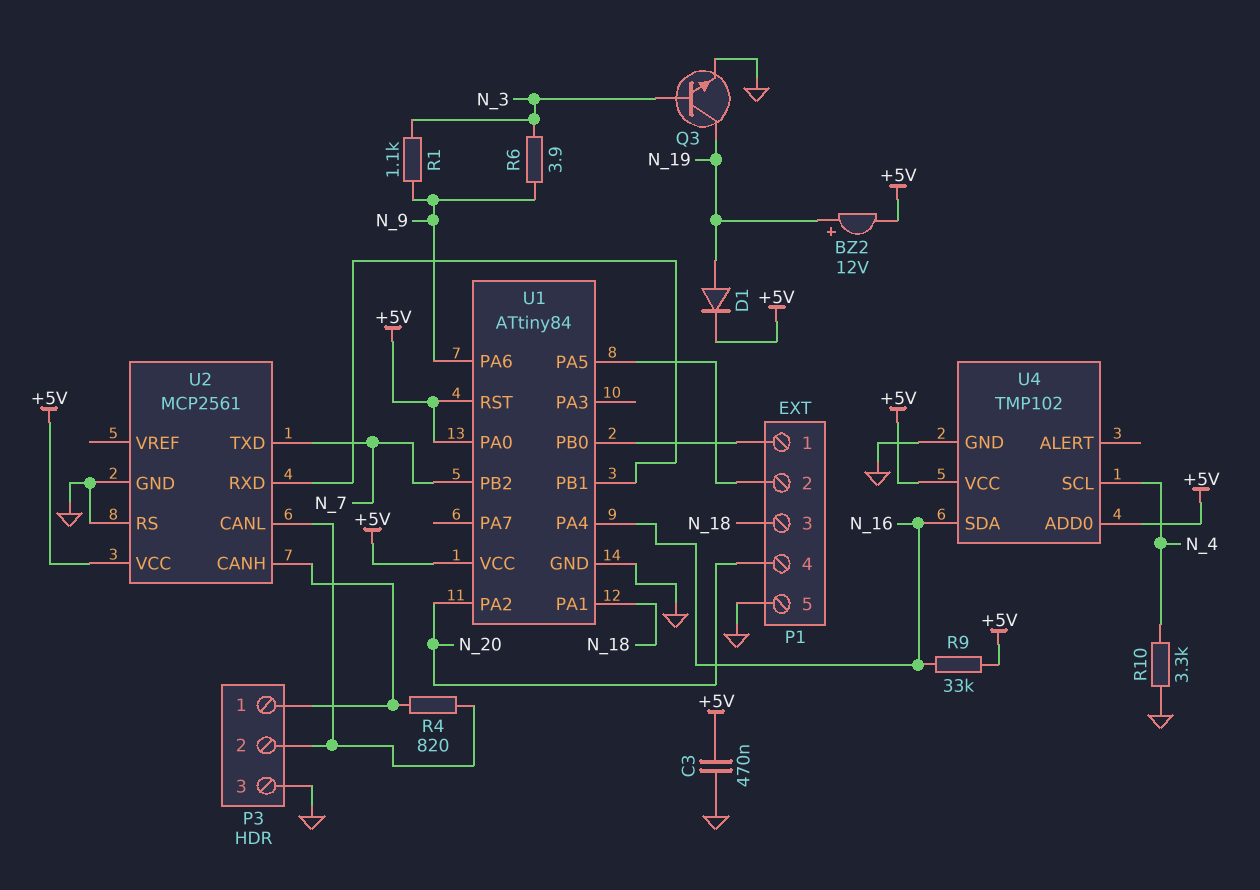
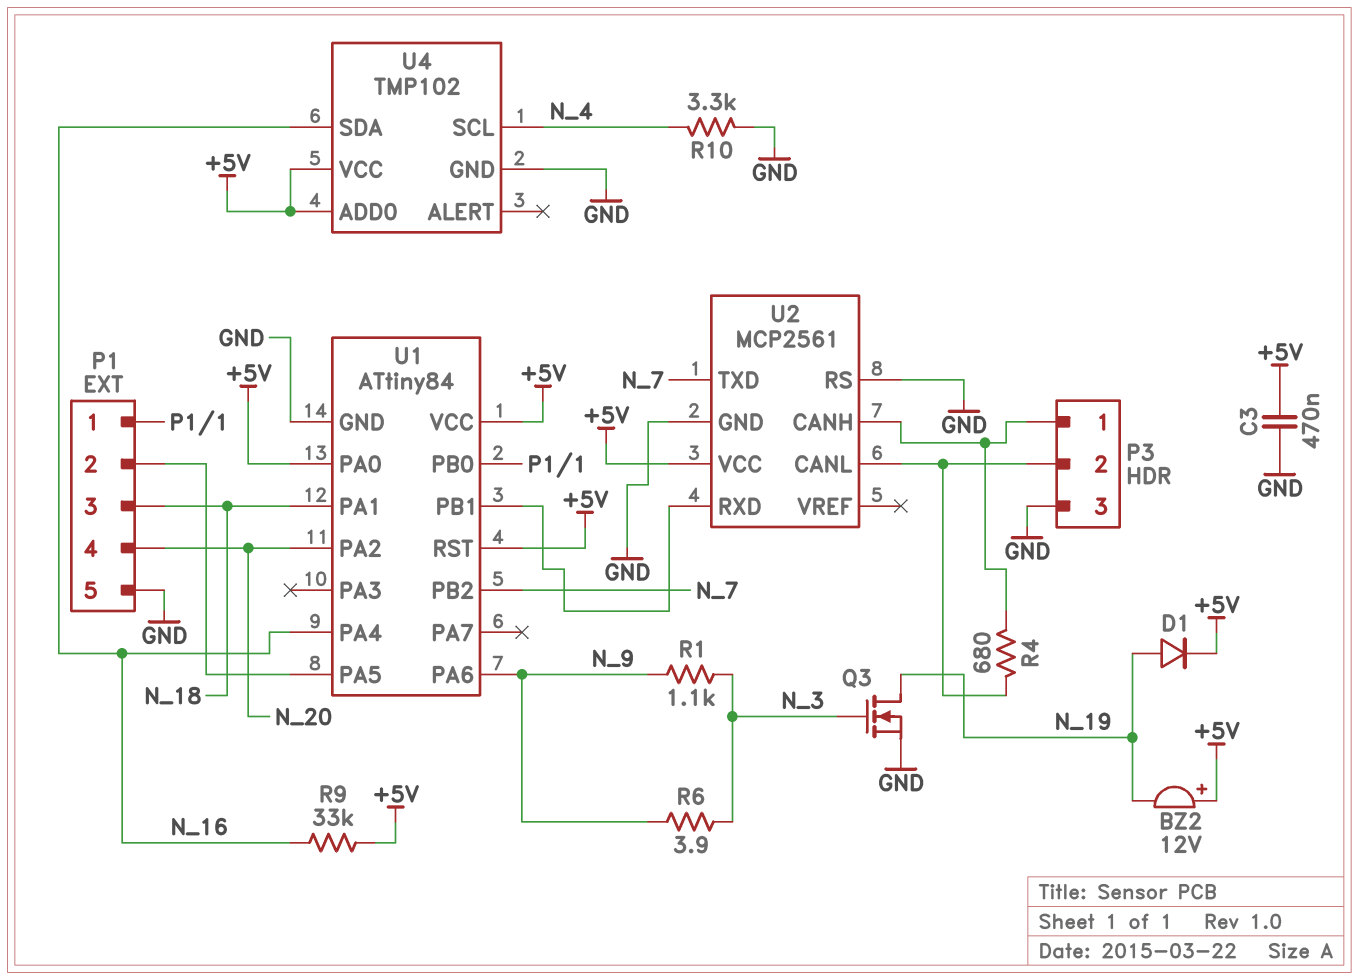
BZ2: buzzer 12V (plus N_19, minus +5V) -> buzzer 12V (plus +5V, minus N_19)
Q3: NPN (B N_3, C N_19, E GND) -> NMOS (G N_3, D N_19, S GND)
R4: 820 (P3/1, P3/2) -> 680 (P3/1, P3/2)

